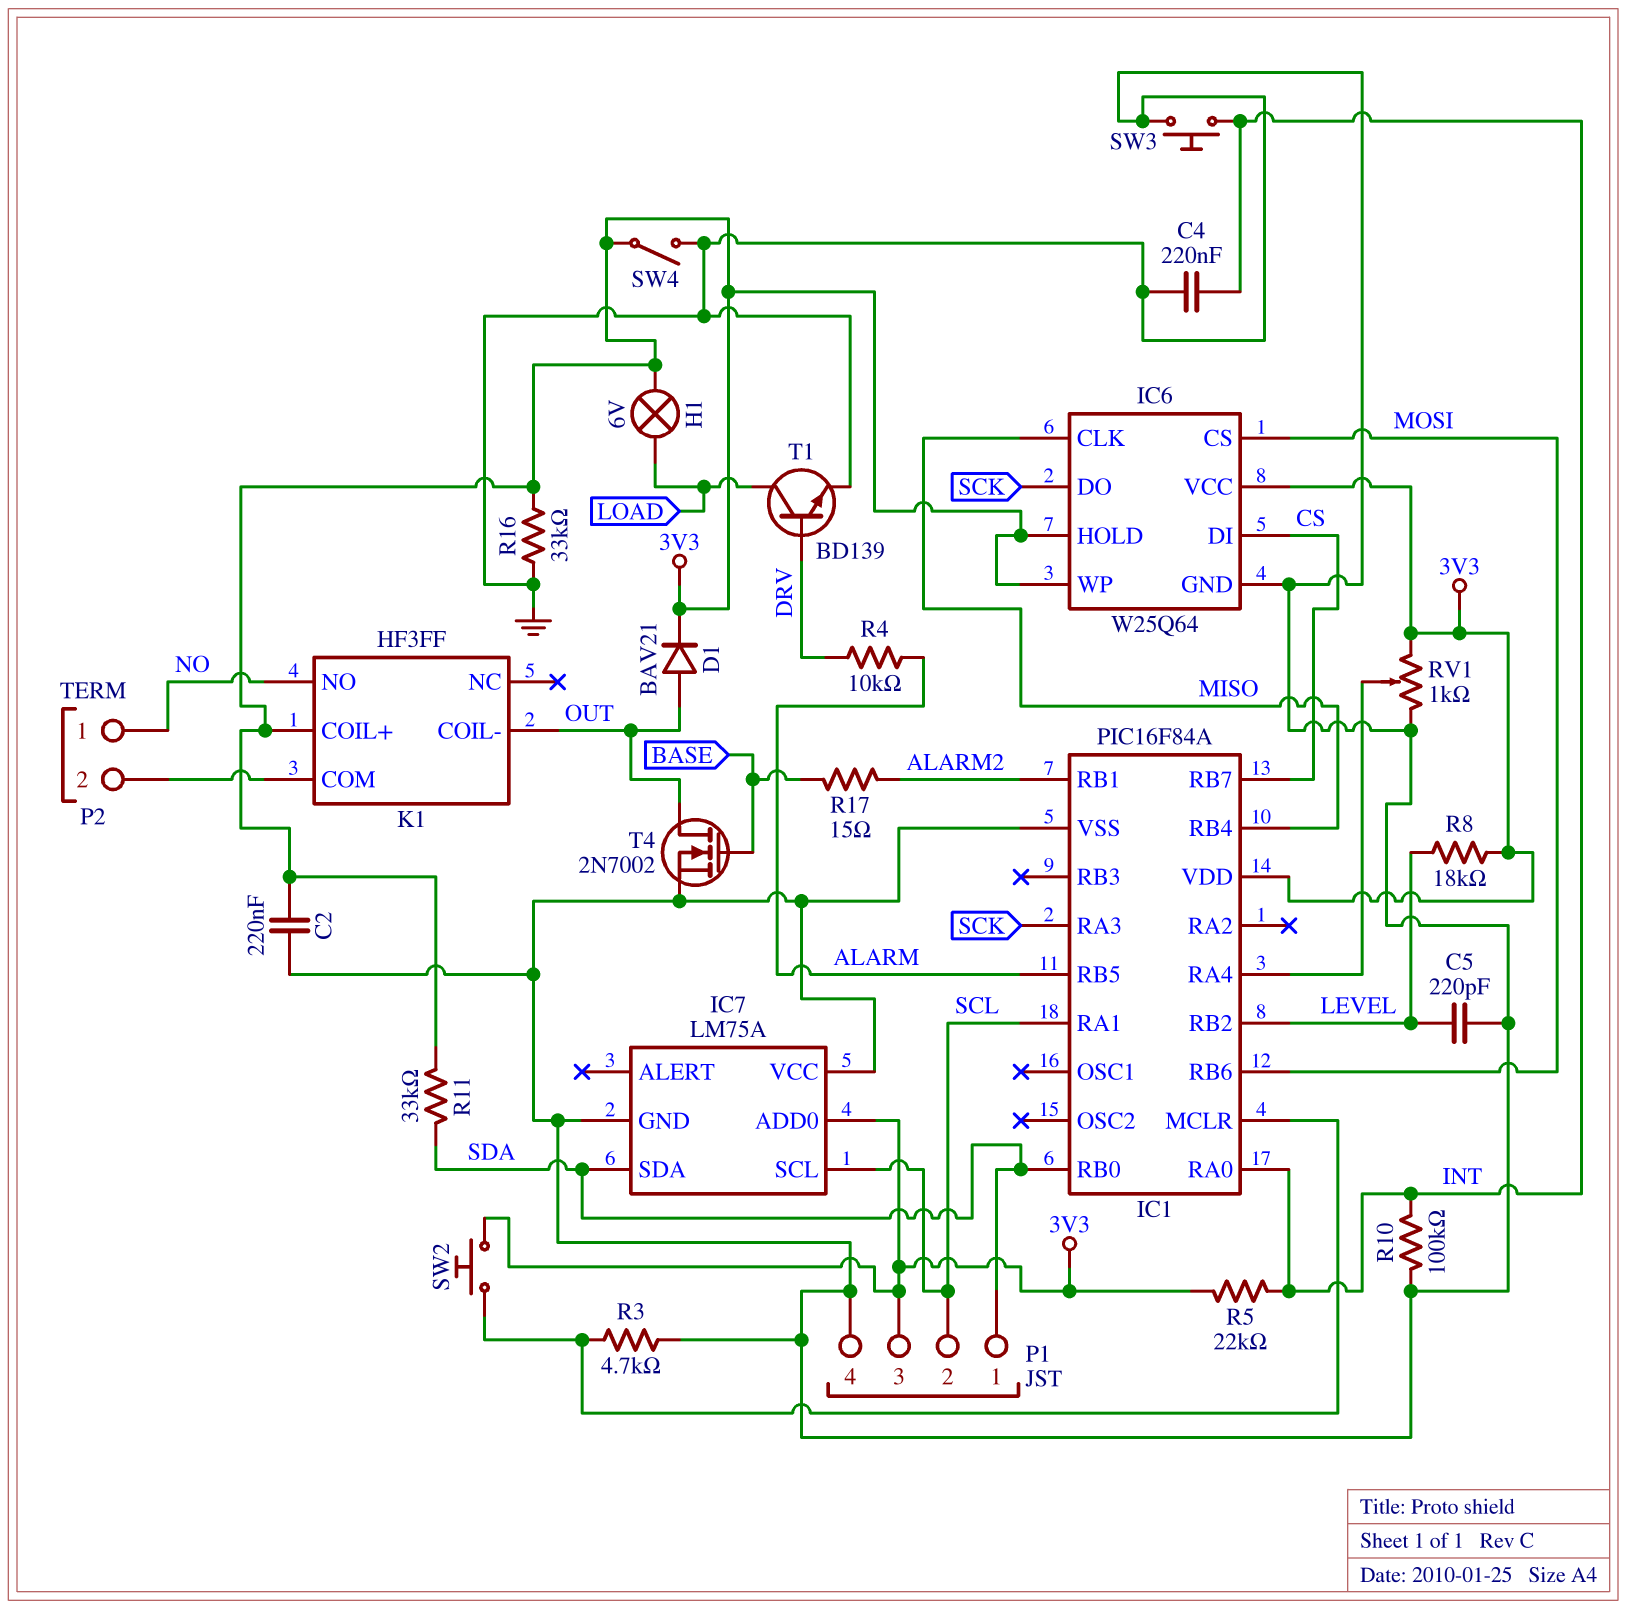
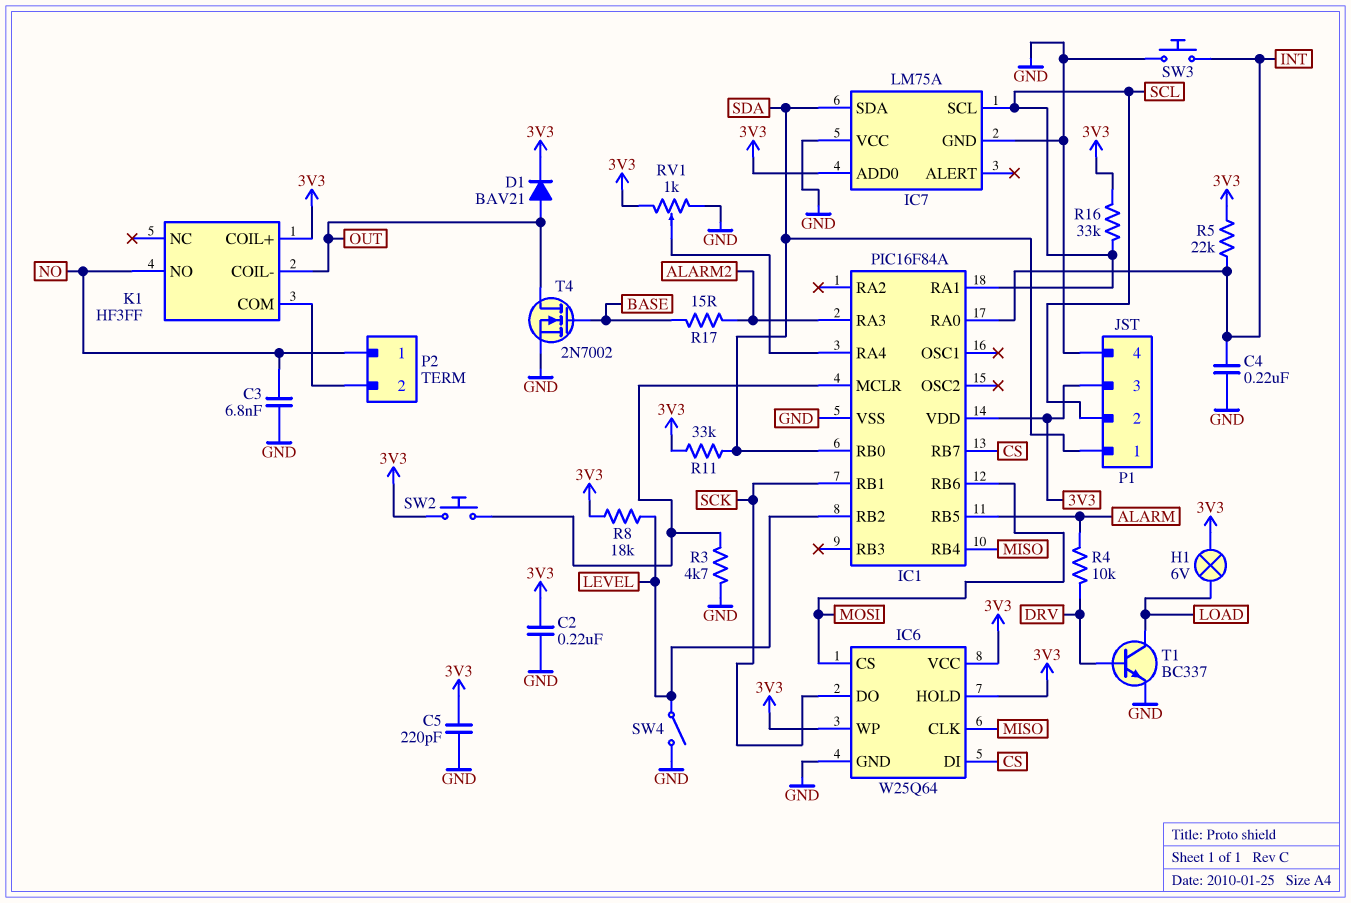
C3: none -> 6.8nF (GND, NO)
C5: 220pF (GND, LEVEL) -> 220pF (3V3, GND)
IC1 pin RA3: SCK -> ALARM2
IC1 pin RB1: ALARM2 -> SCK
R10: 100k (GND, INT) -> none
R16: 33k (3V3, GND) -> 33k (3V3, SCL)
SW4: switch (3V3, GND) -> switch (GND, LEVEL)
T1: NPN BD139 (B DRV, C LOAD, E GND) -> NPN BC337 (B DRV, C LOAD, E GND)

